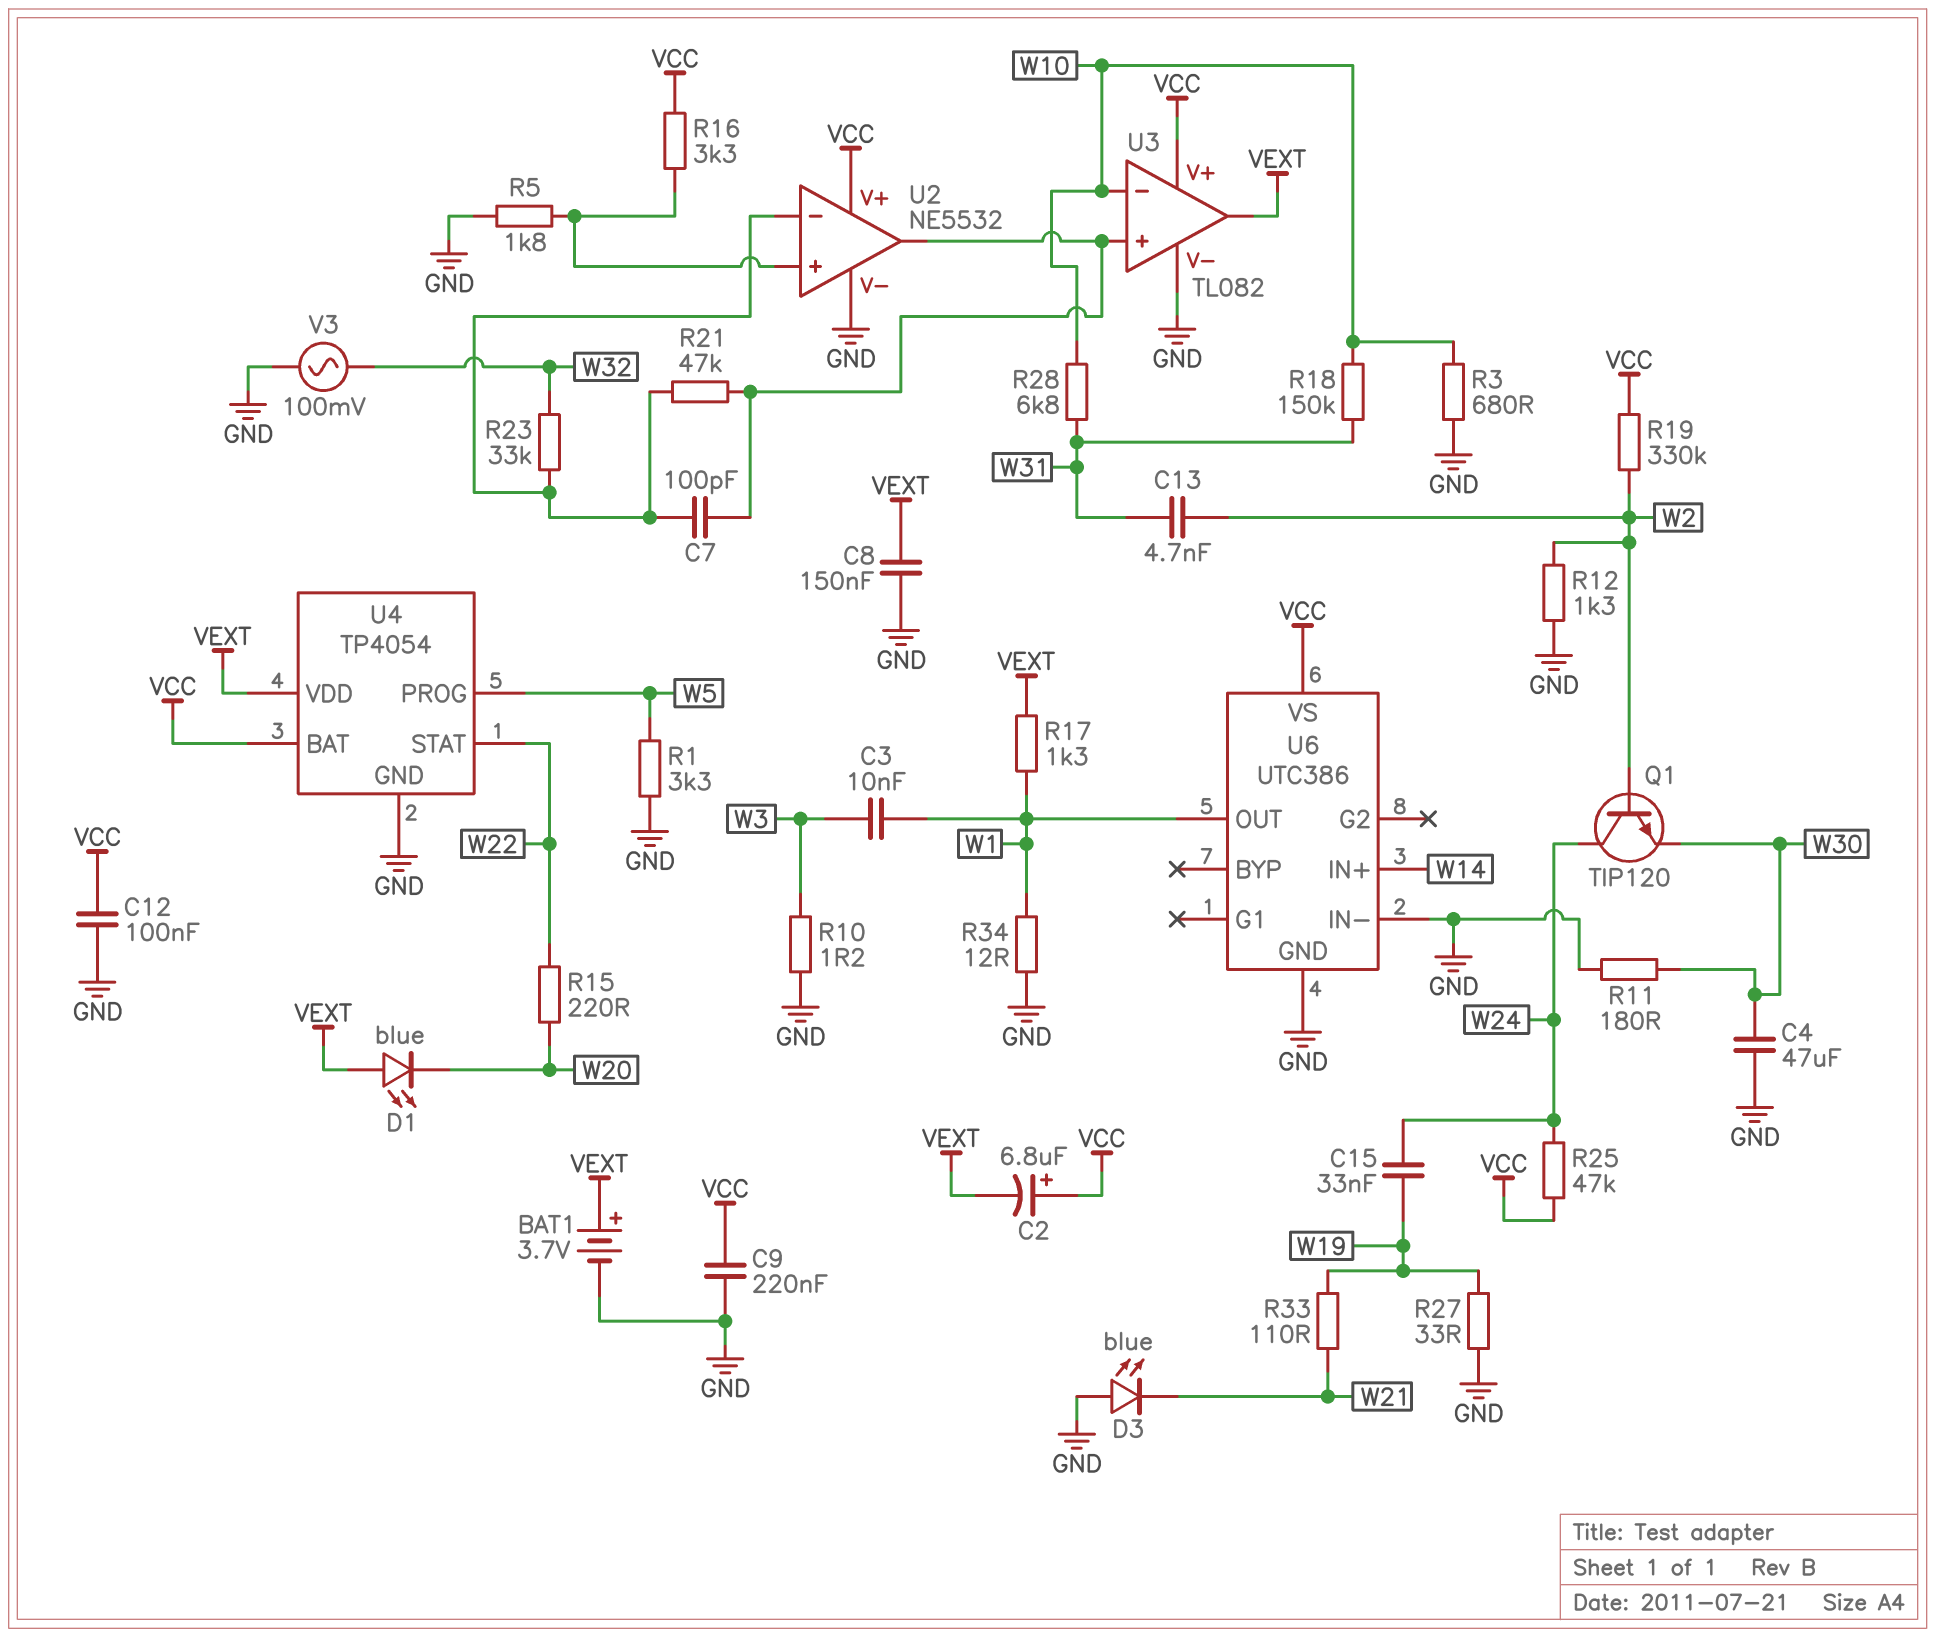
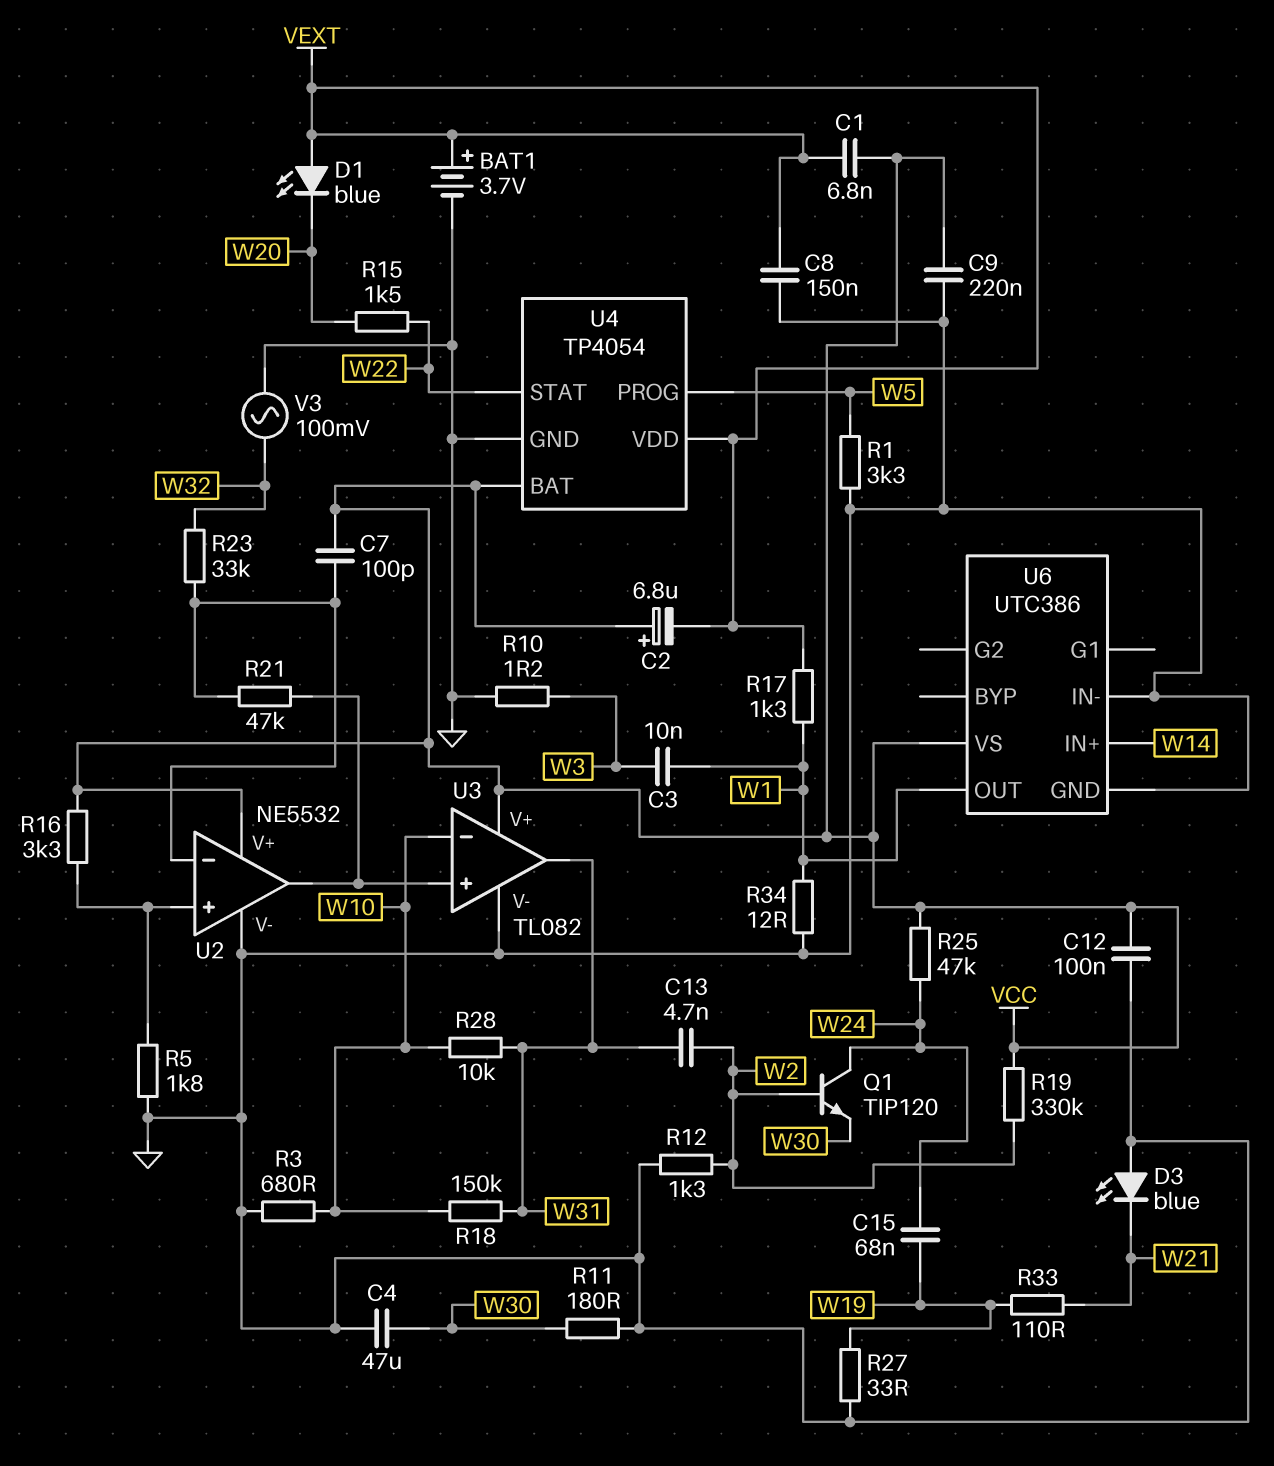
C1: none -> 6.8nF (VCC, VEXT)
C7: 100pF (U2/in-, U2/out) -> 100pF (U2/in-, VCC)
C15: 33nF (W19, W24) -> 68nF (W19, W24)
R15: 220 (W20, W22) -> 1.5k (W20, W22)
R28: 6.8k (W10, W31) -> 10k (W10, W31)
U3 pin out: VEXT -> W31

